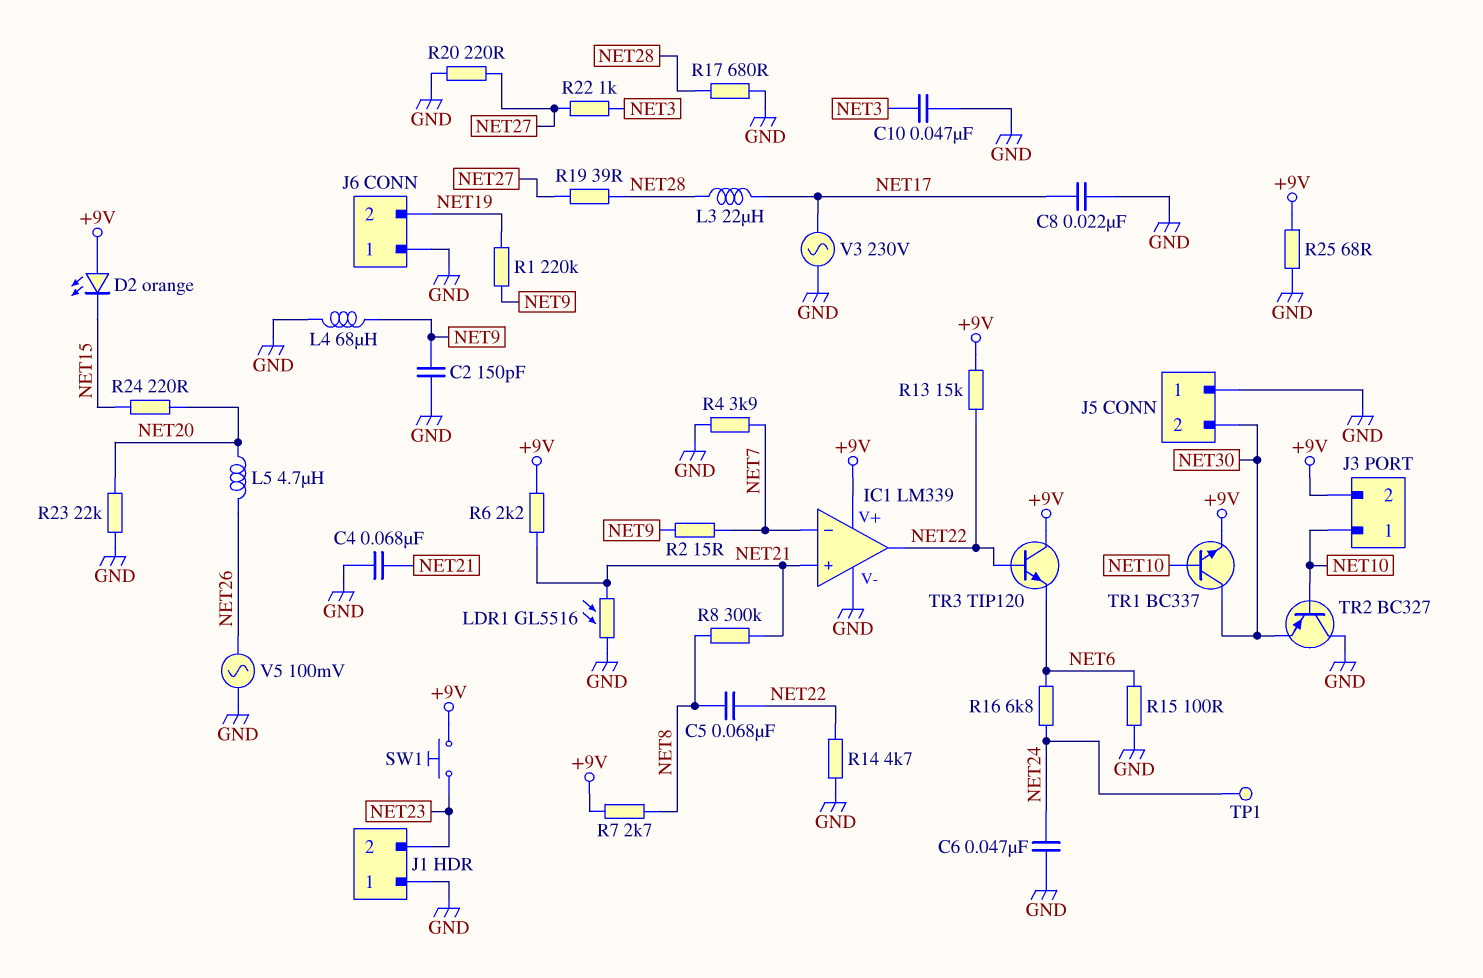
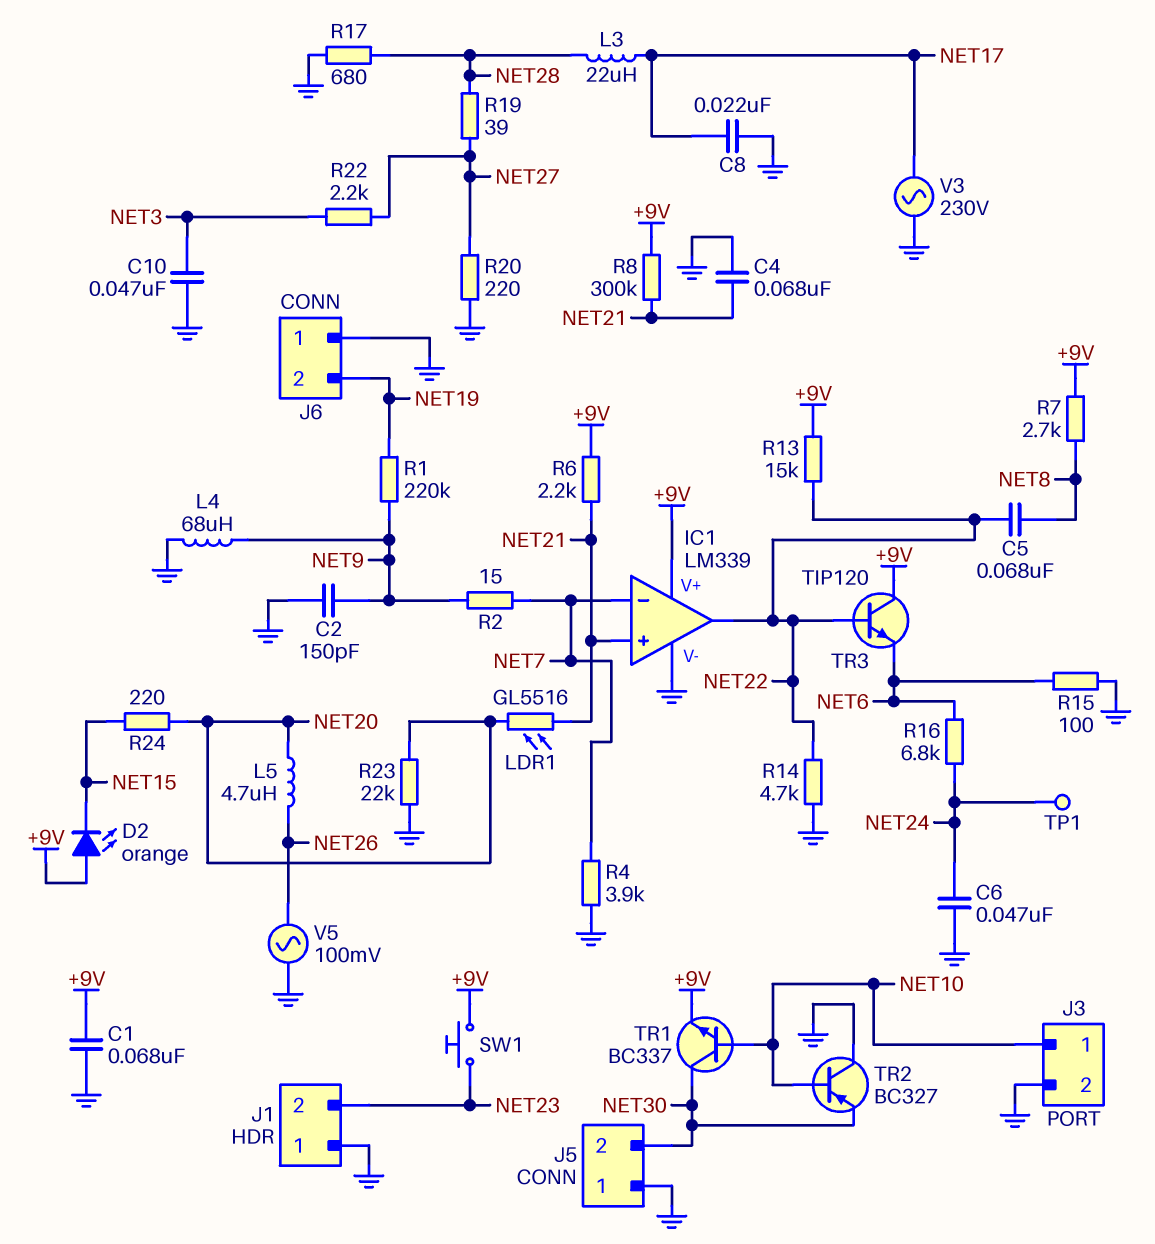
C1: none -> 68nF (+9V, GND)
J3 pin 2: +9V -> GND
LDR1: GL5516 (GND, NET21) -> GL5516 (NET20, NET21)
R8: 300k (NET8, NET21) -> 300k (+9V, NET21)
R22: 1k (NET3, NET27) -> 2.2k (NET3, NET27)
R25: 68 (+9V, GND) -> none

